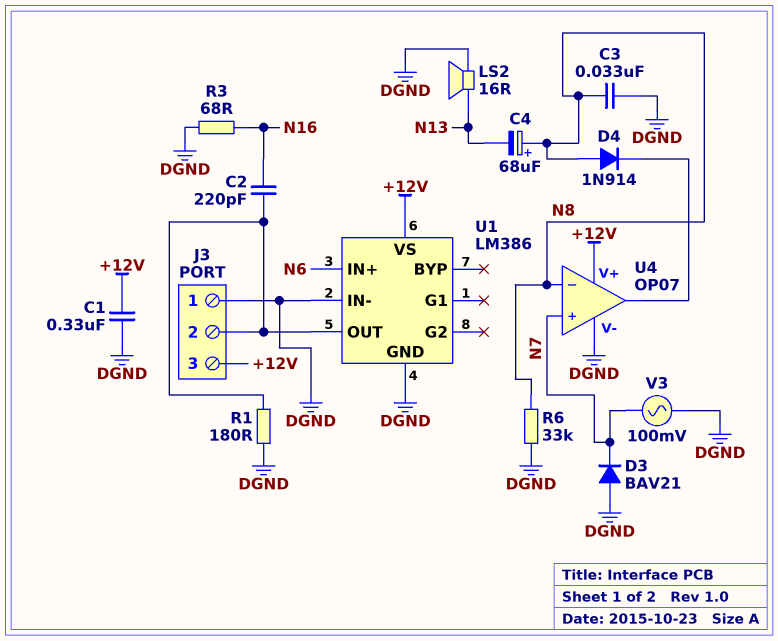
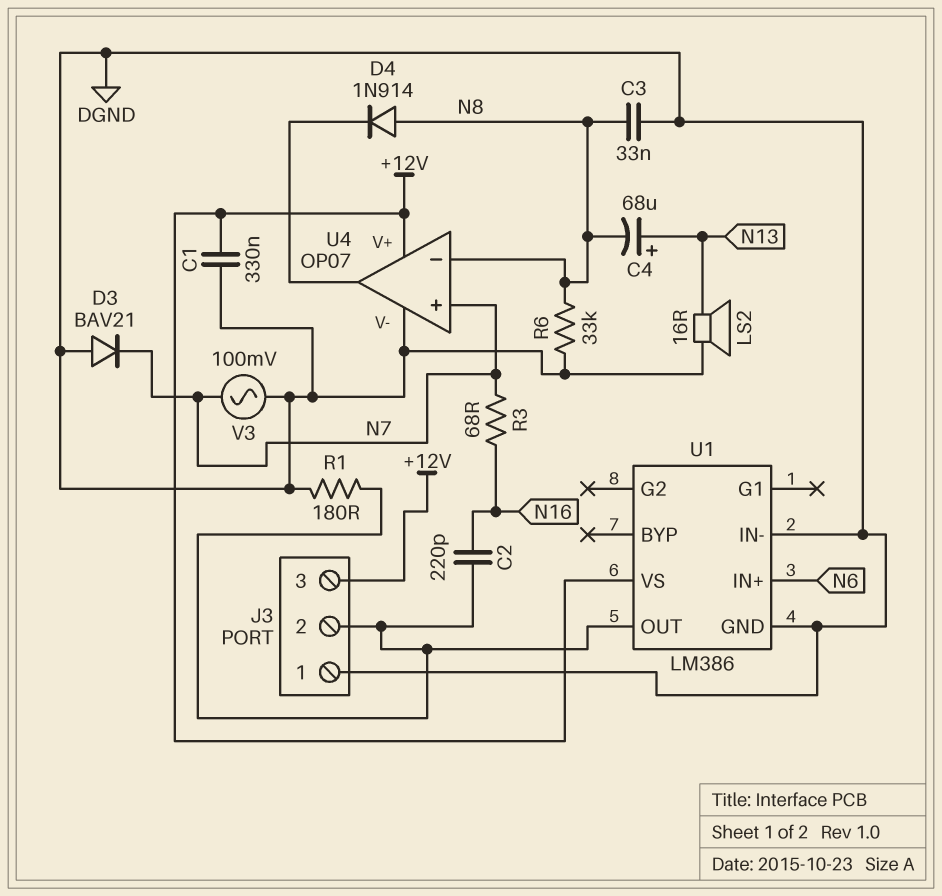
C4: 68uF (plus N8, minus N13) -> 68uF (plus N13, minus N8)
R3: 68 (DGND, N16) -> 68 (N7, N16)

